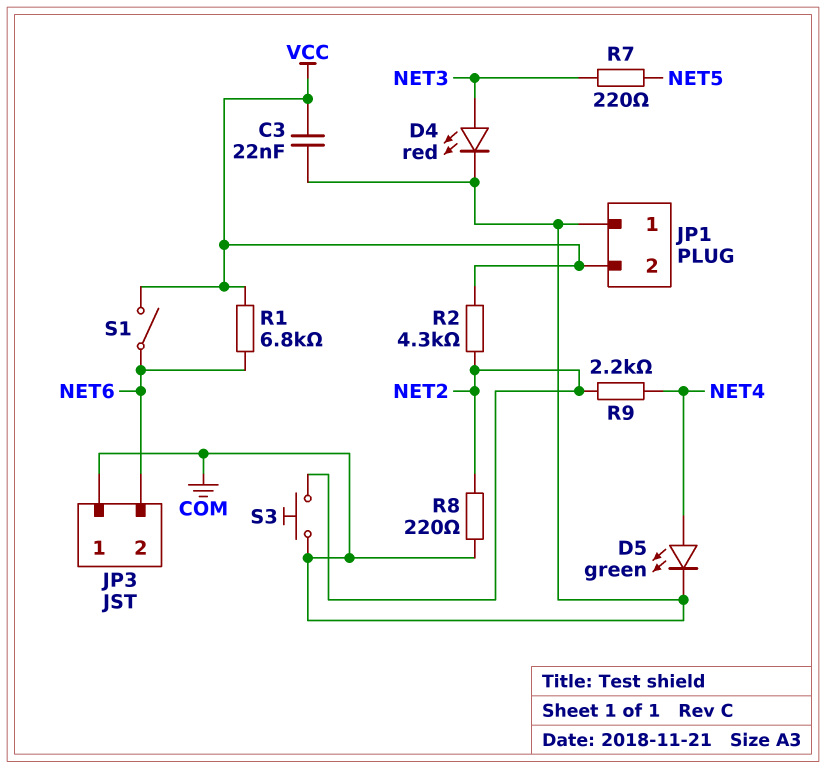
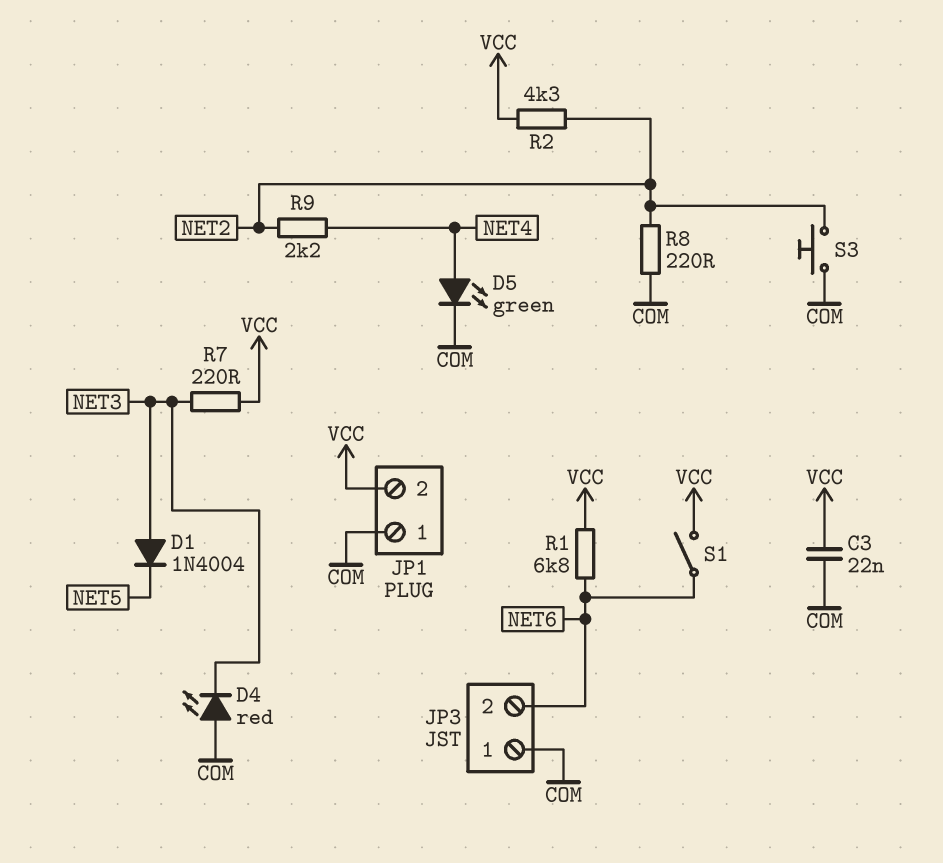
D1: none -> diode 1N4004 (A NET3, K NET5)
D4: LED red (A NET3, K COM) -> LED red (A COM, K NET3)
R7: 220 (NET3, NET5) -> 220 (NET3, VCC)

